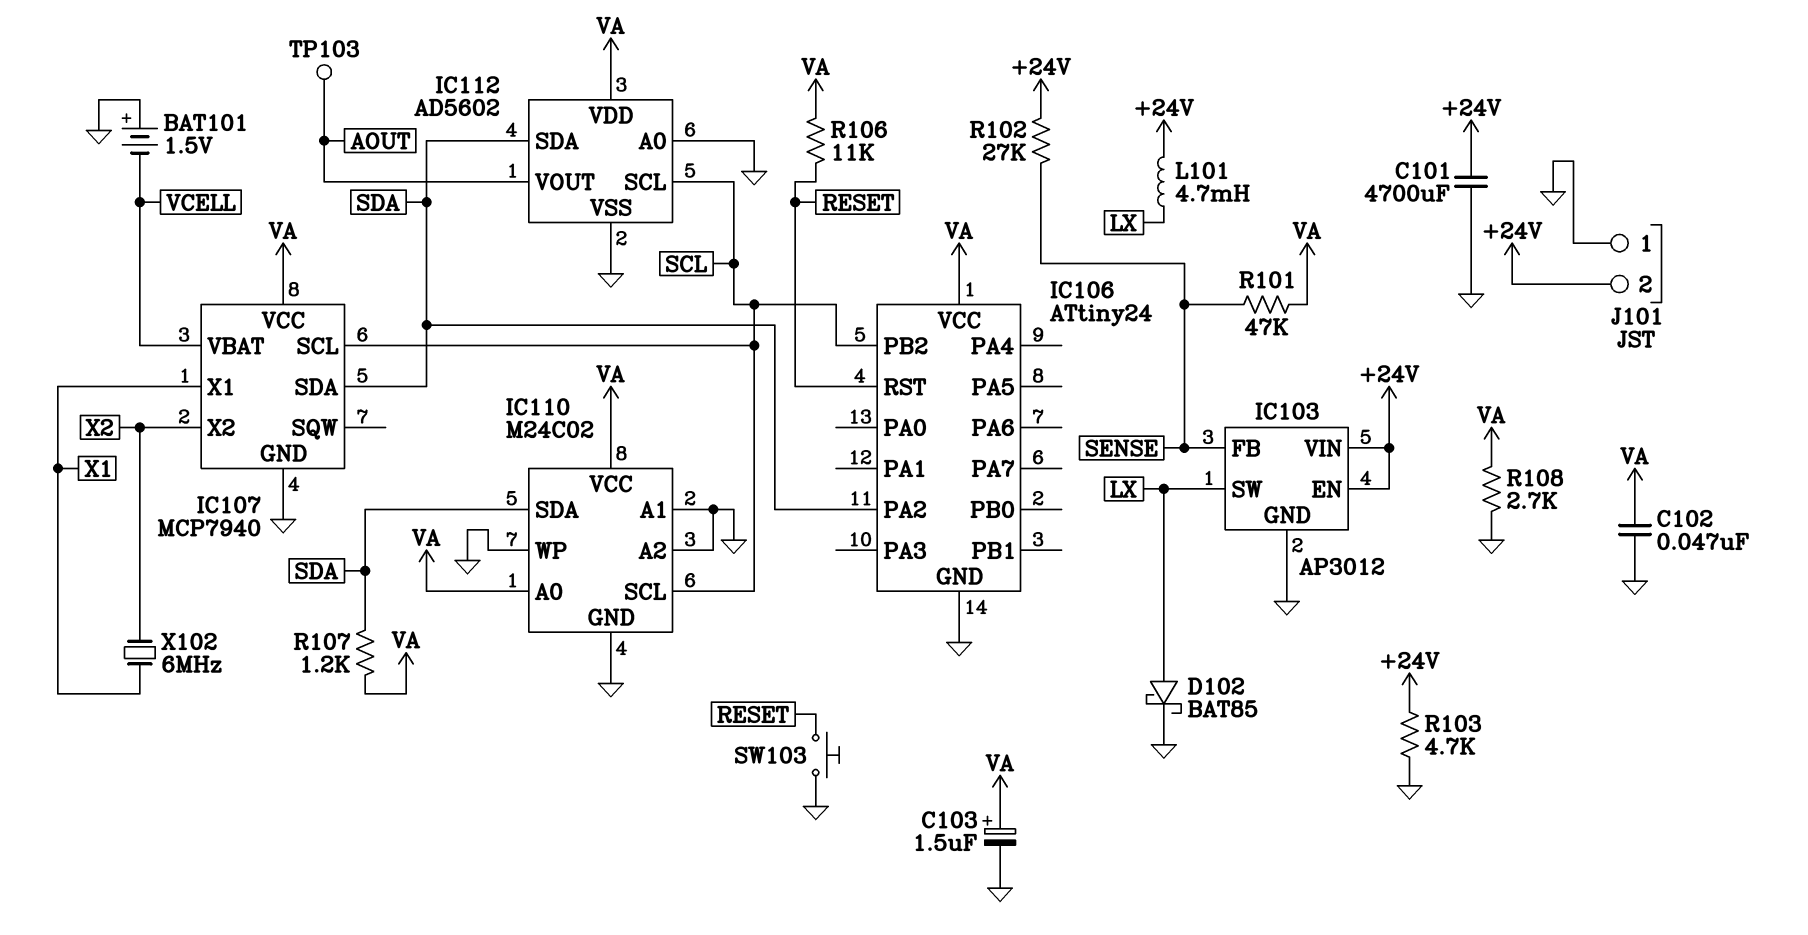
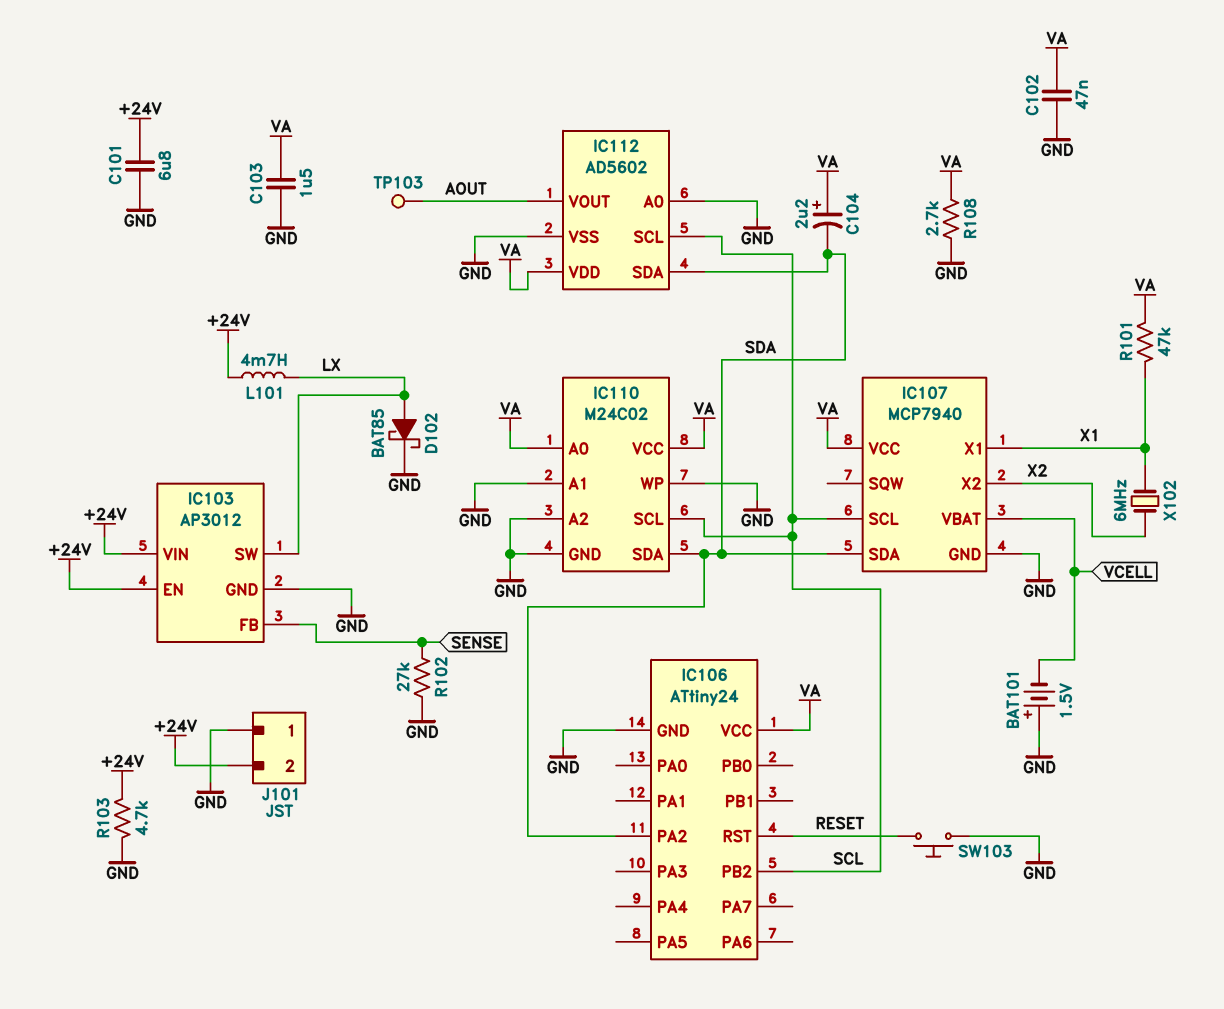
C101: 4700uF (+24V, GND) -> 6.8uF (+24V, GND)
C103: 1.5uF (plus VA, minus GND) -> 1.5uF (GND, VA)
C104: none -> 2.2uF (plus VA, minus SDA)
R101: 47k (SENSE, VA) -> 47k (VA, X1)
R102: 27k (+24V, SENSE) -> 27k (GND, SENSE)
R106: 11k (RESET, VA) -> none
R107: 1.2k (SDA, VA) -> none

